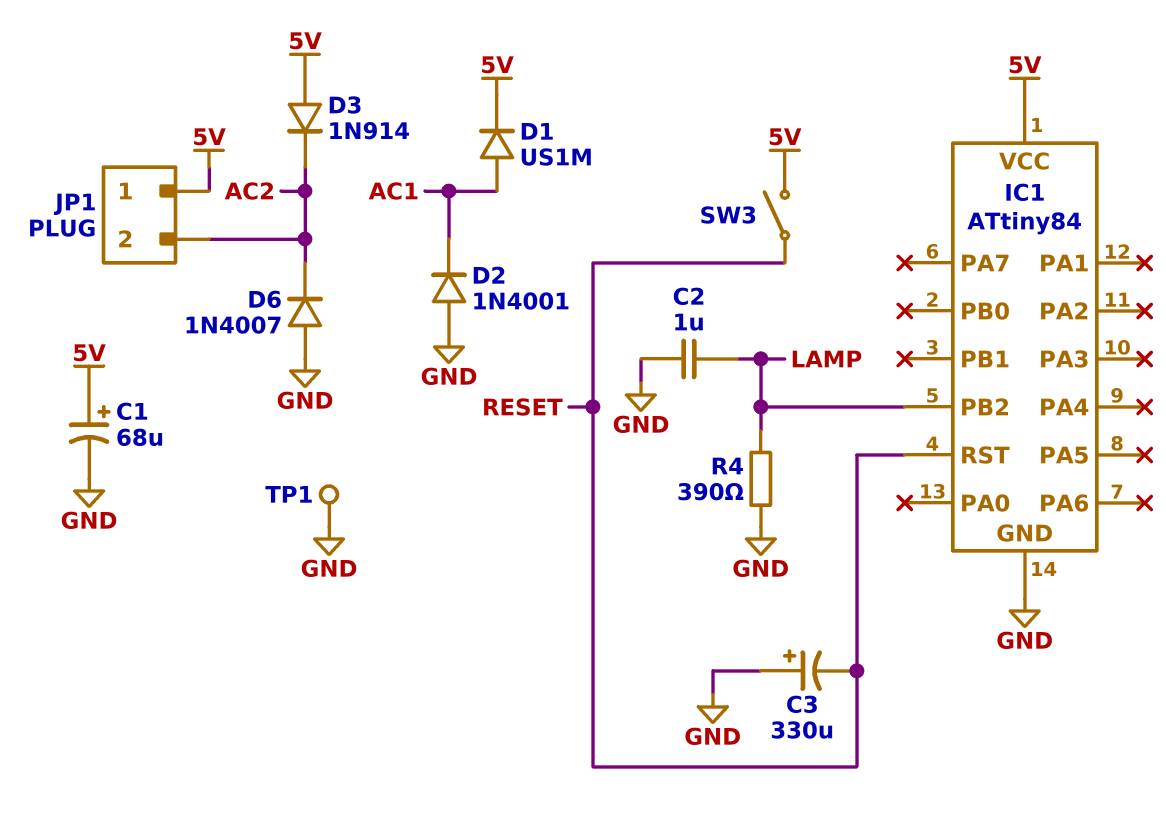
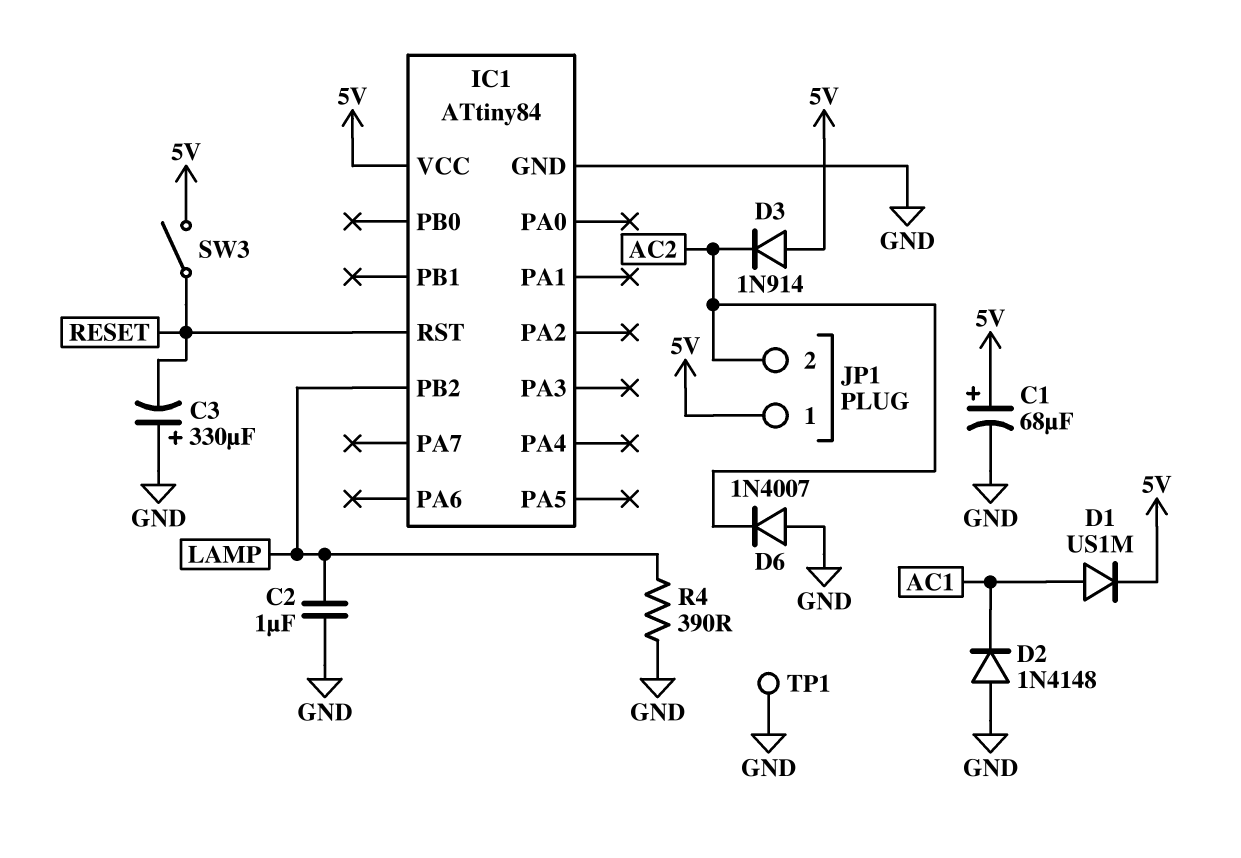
D2: diode 1N4001 (A GND, K AC1) -> diode 1N4148 (A GND, K AC1)

